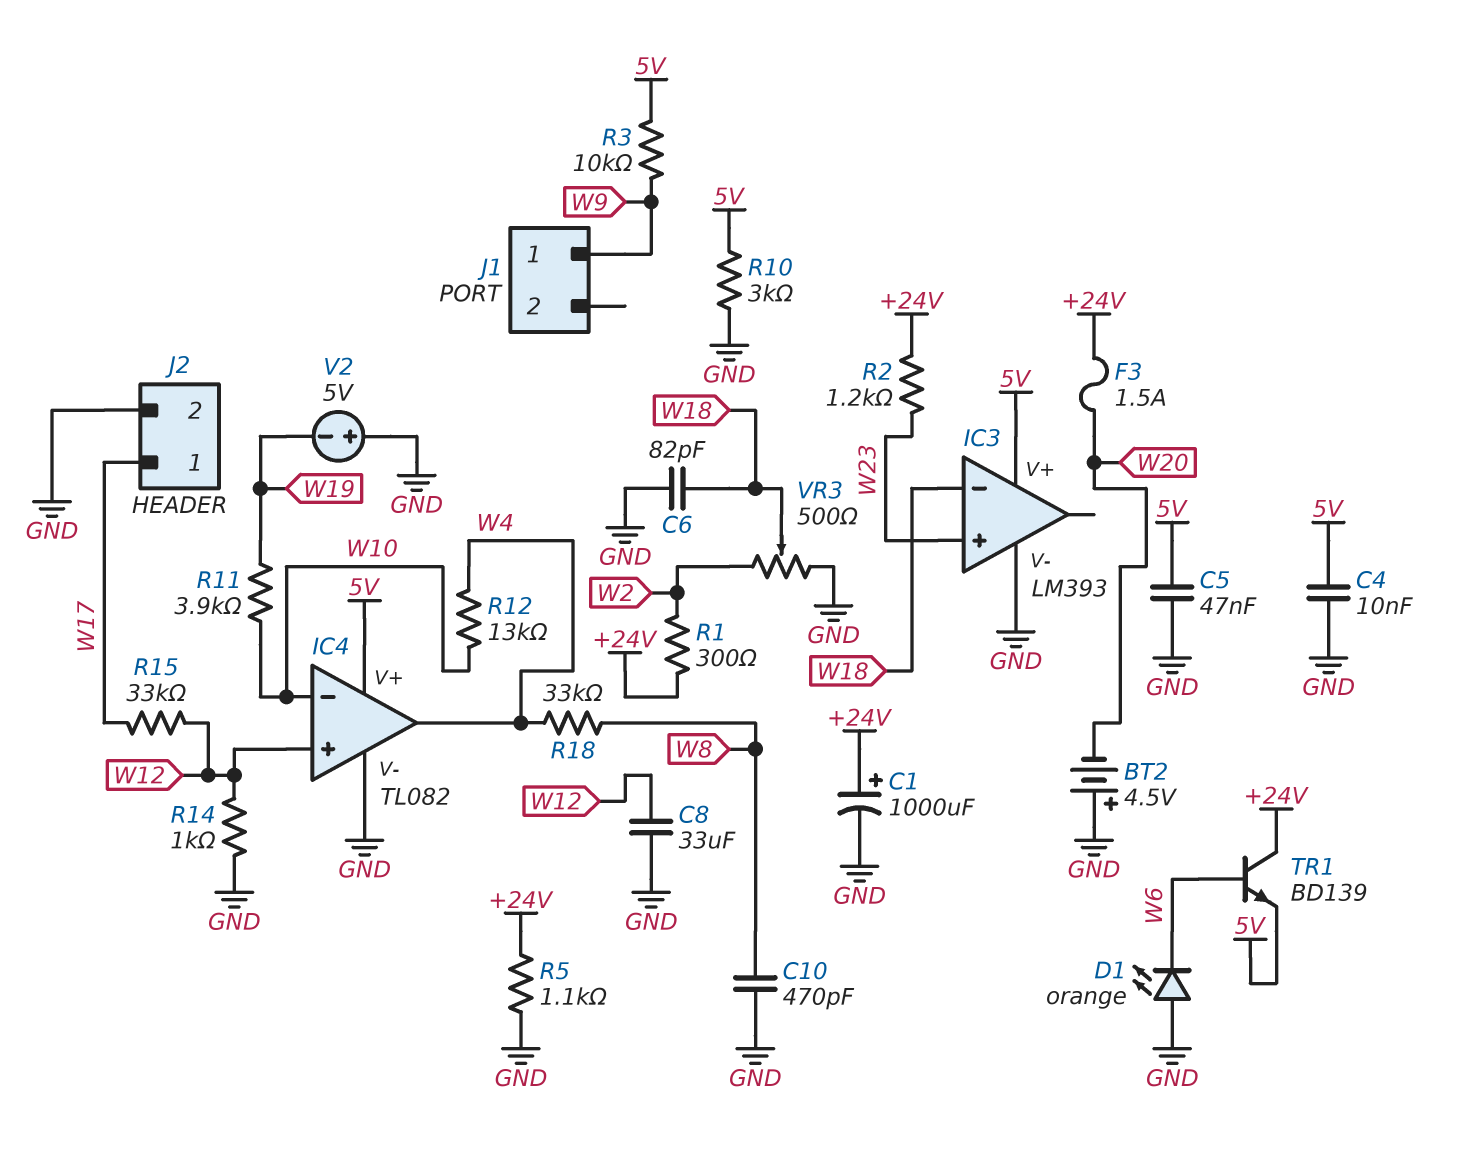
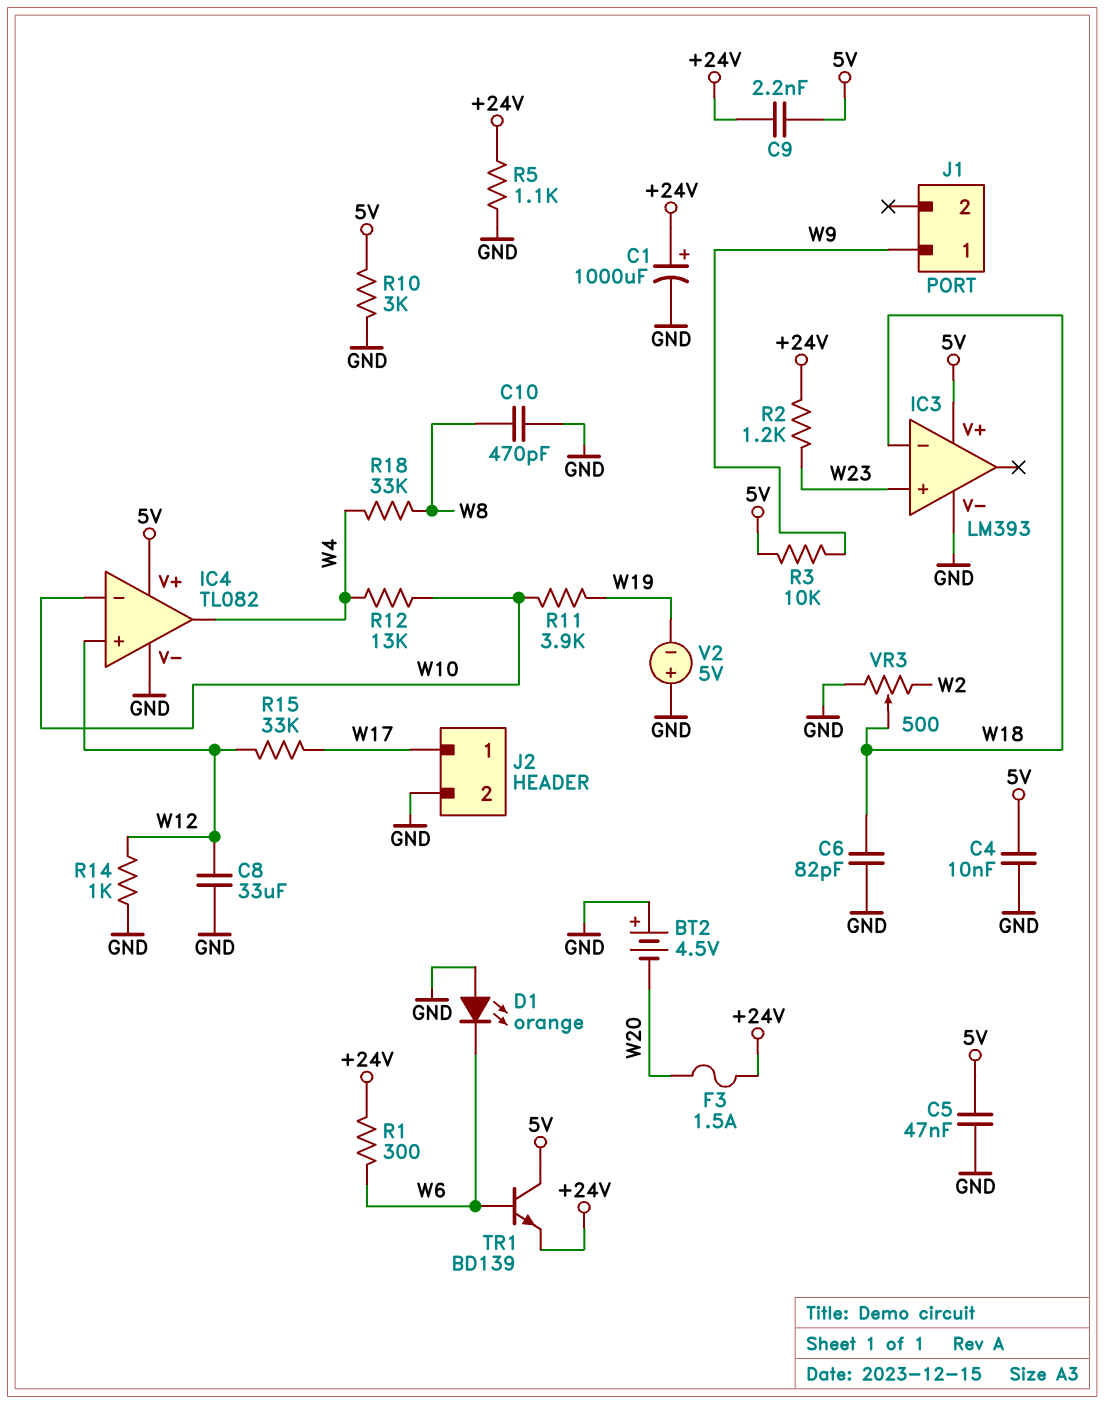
C9: none -> 2.2nF (+24V, 5V)
R1: 300 (+24V, W2) -> 300 (+24V, W6)
TR1: NPN BD139 (B W6, C +24V, E 5V) -> NPN BD139 (B W6, C 5V, E +24V)

